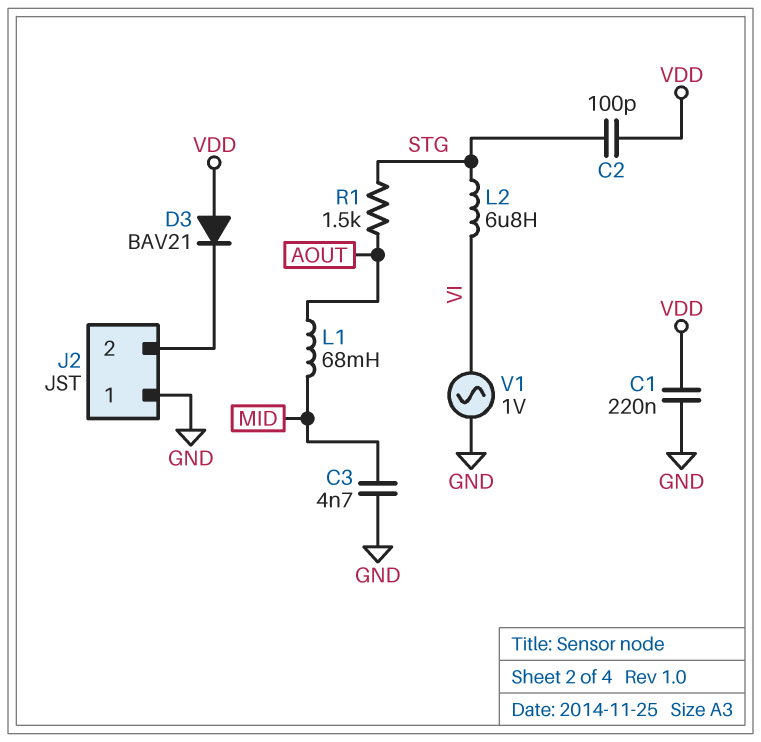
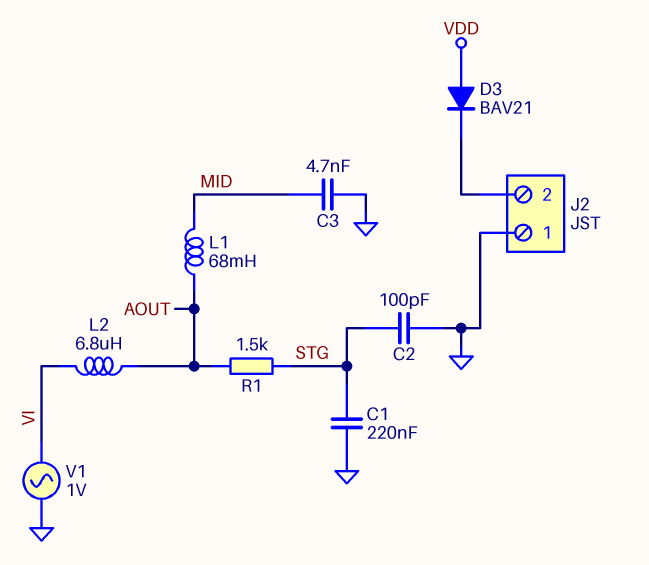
C1: 220nF (GND, VDD) -> 220nF (GND, STG)
C2: 100pF (STG, VDD) -> 100pF (GND, STG)
L2: 6.8uH (STG, VI) -> 6.8uH (AOUT, VI)

